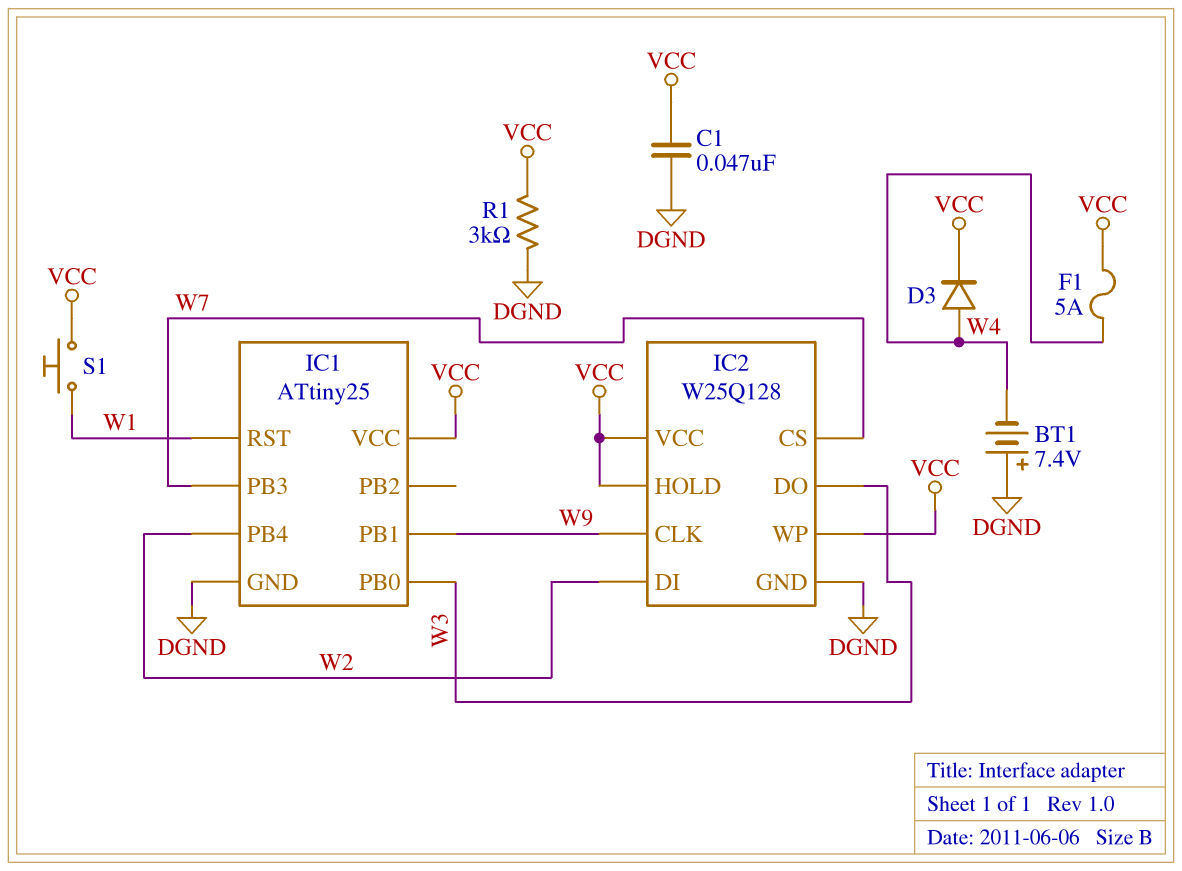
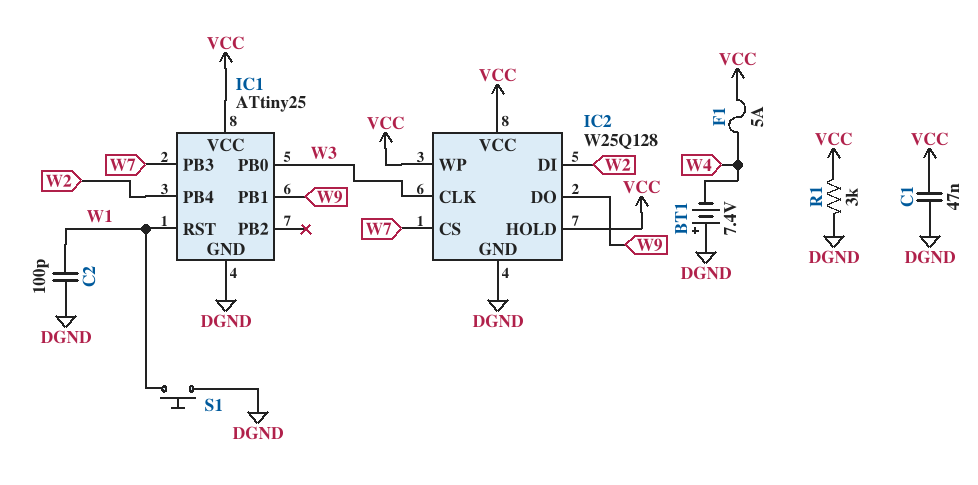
C2: none -> 100pF (DGND, W1)
D3: diode (A W4, K VCC) -> none
IC2 pin CLK: W9 -> W3
IC2 pin DO: W3 -> W9
S1: button (VCC, W1) -> button (DGND, W1)

